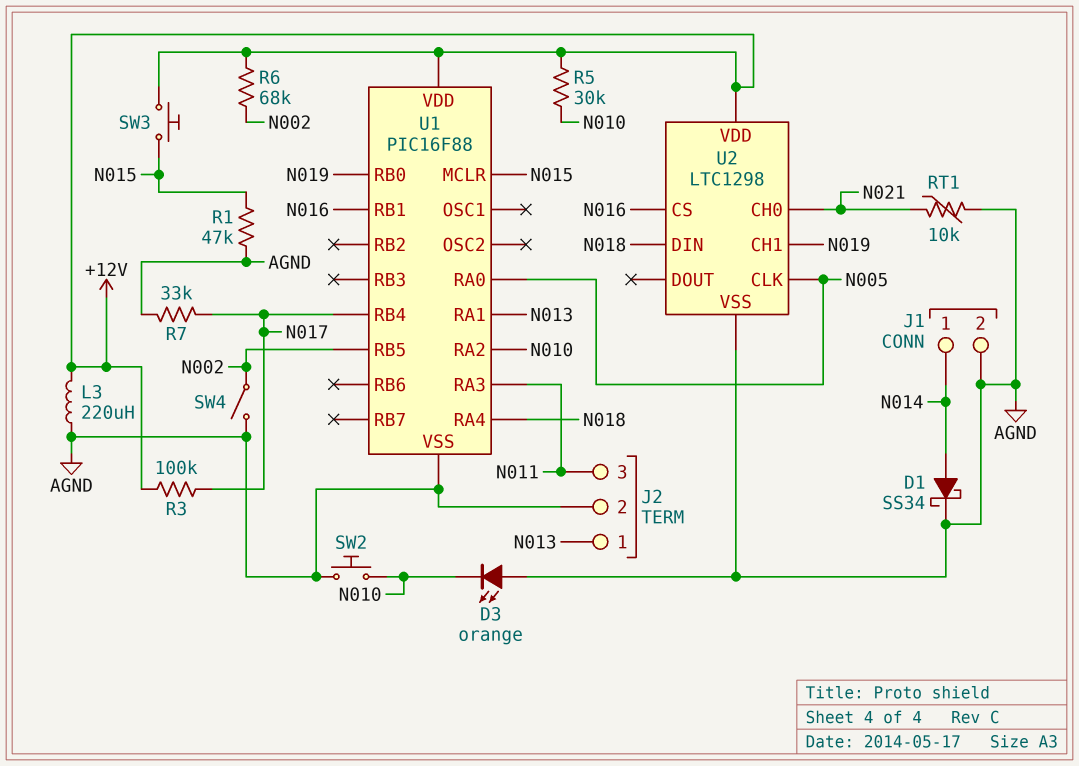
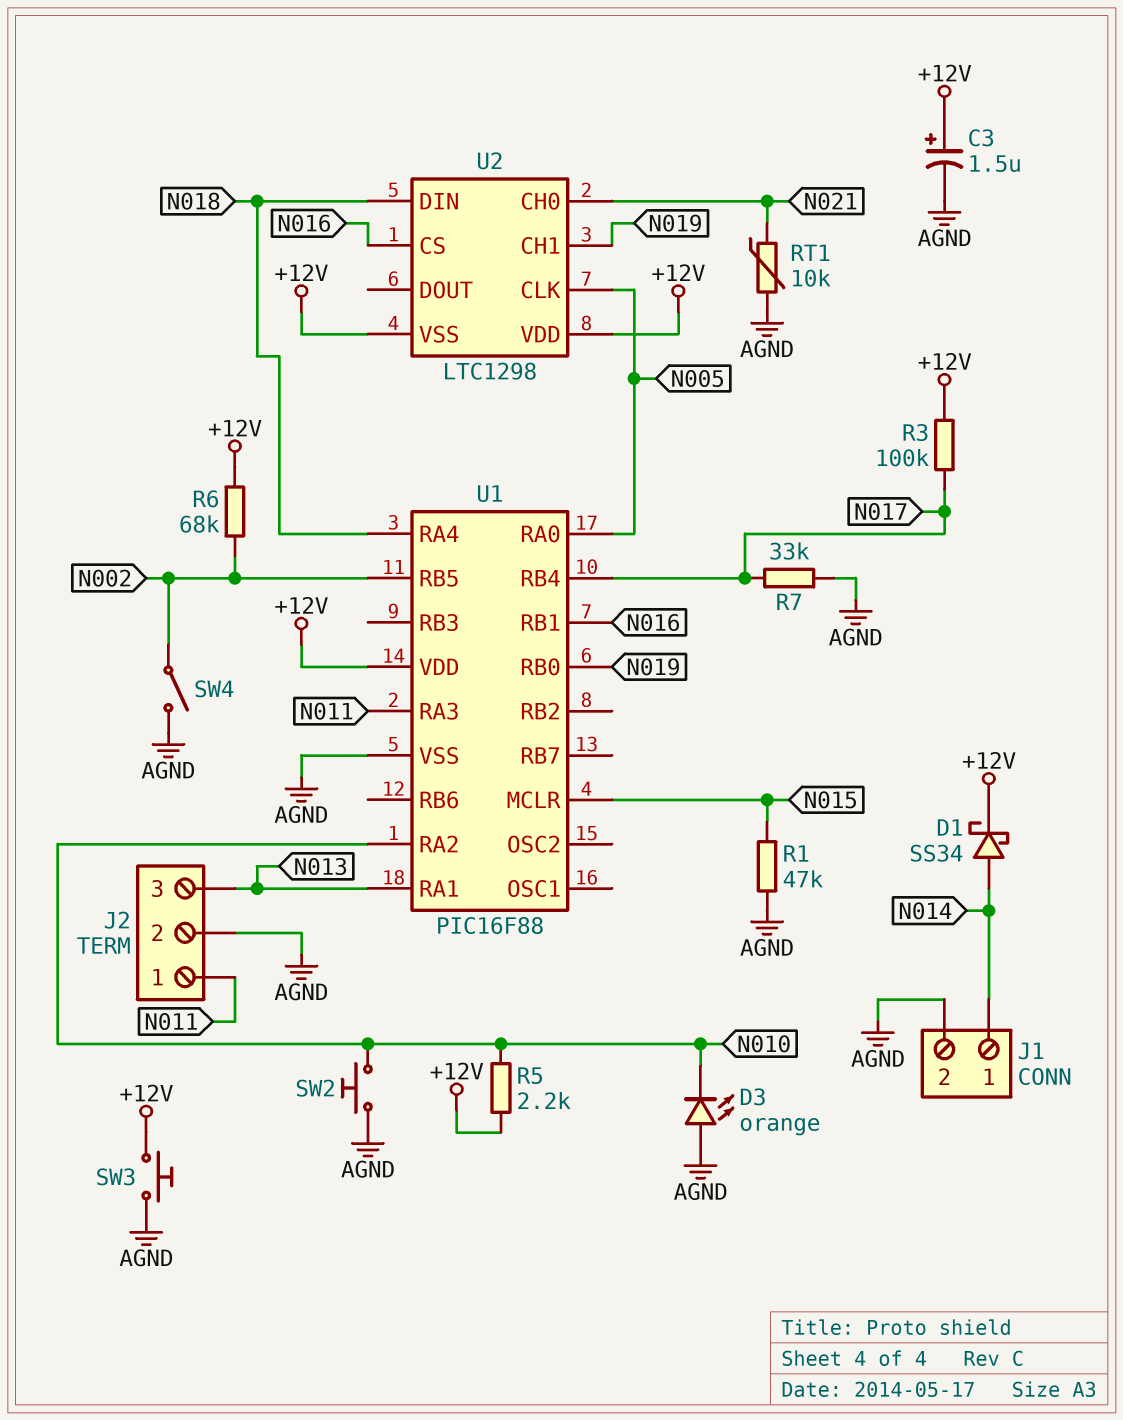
C3: none -> 1.5uF (plus +12V, minus AGND)
D1: schottky SS34 (A N014, K AGND) -> schottky SS34 (A N014, K +12V)
J2 pin 1: N013 -> N011
J2 pin 3: N011 -> N013
L3: 220uH (+12V, AGND) -> none
R5: 30k (+12V, N010) -> 2.2k (+12V, N010)
SW3: button (+12V, N015) -> button (+12V, AGND)
U2 pin VSS: AGND -> +12V

